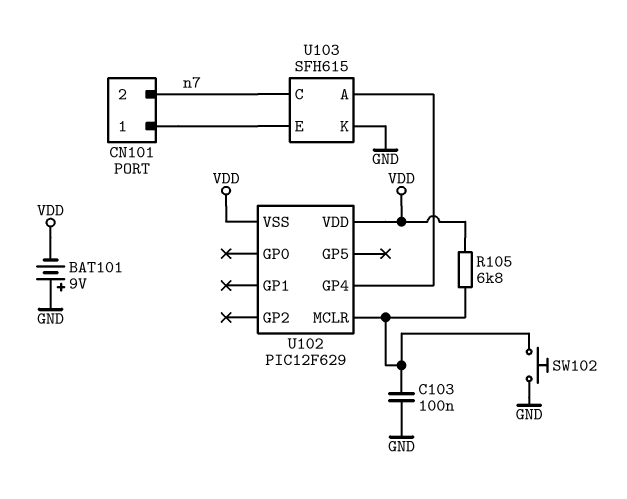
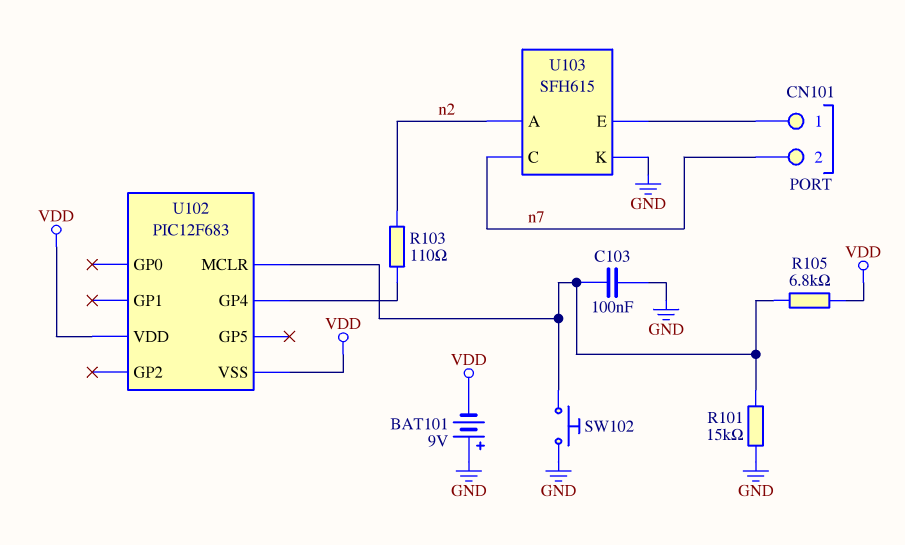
R101: none -> 15k (GND, U102/MCLR)
R103: none -> 110 (U102/GP4, n2)
U102: PIC12F629 -> PIC12F683
U103 pin A: U102/GP4 -> n2

